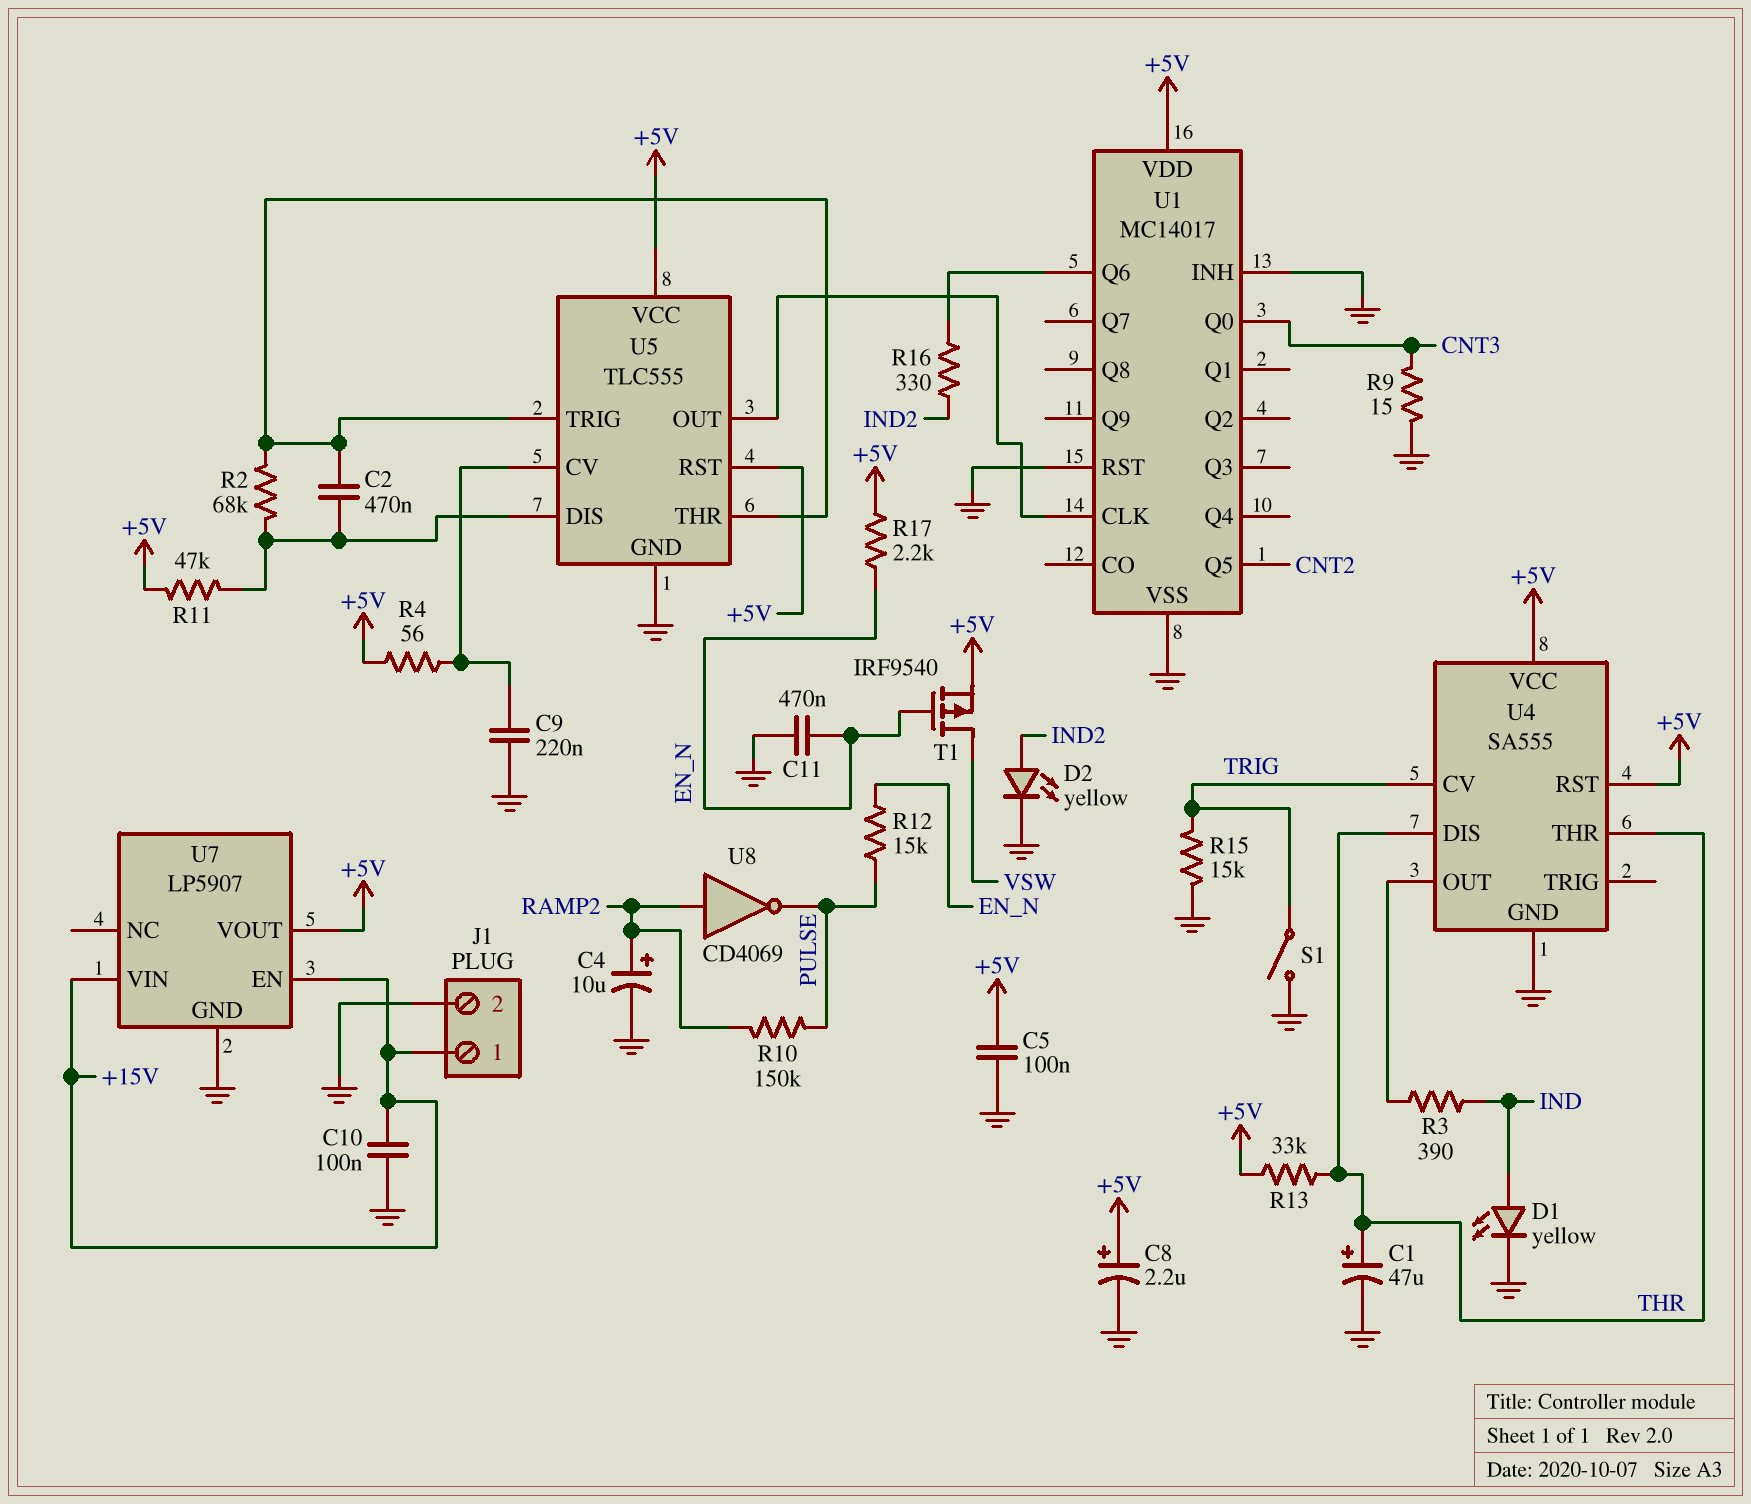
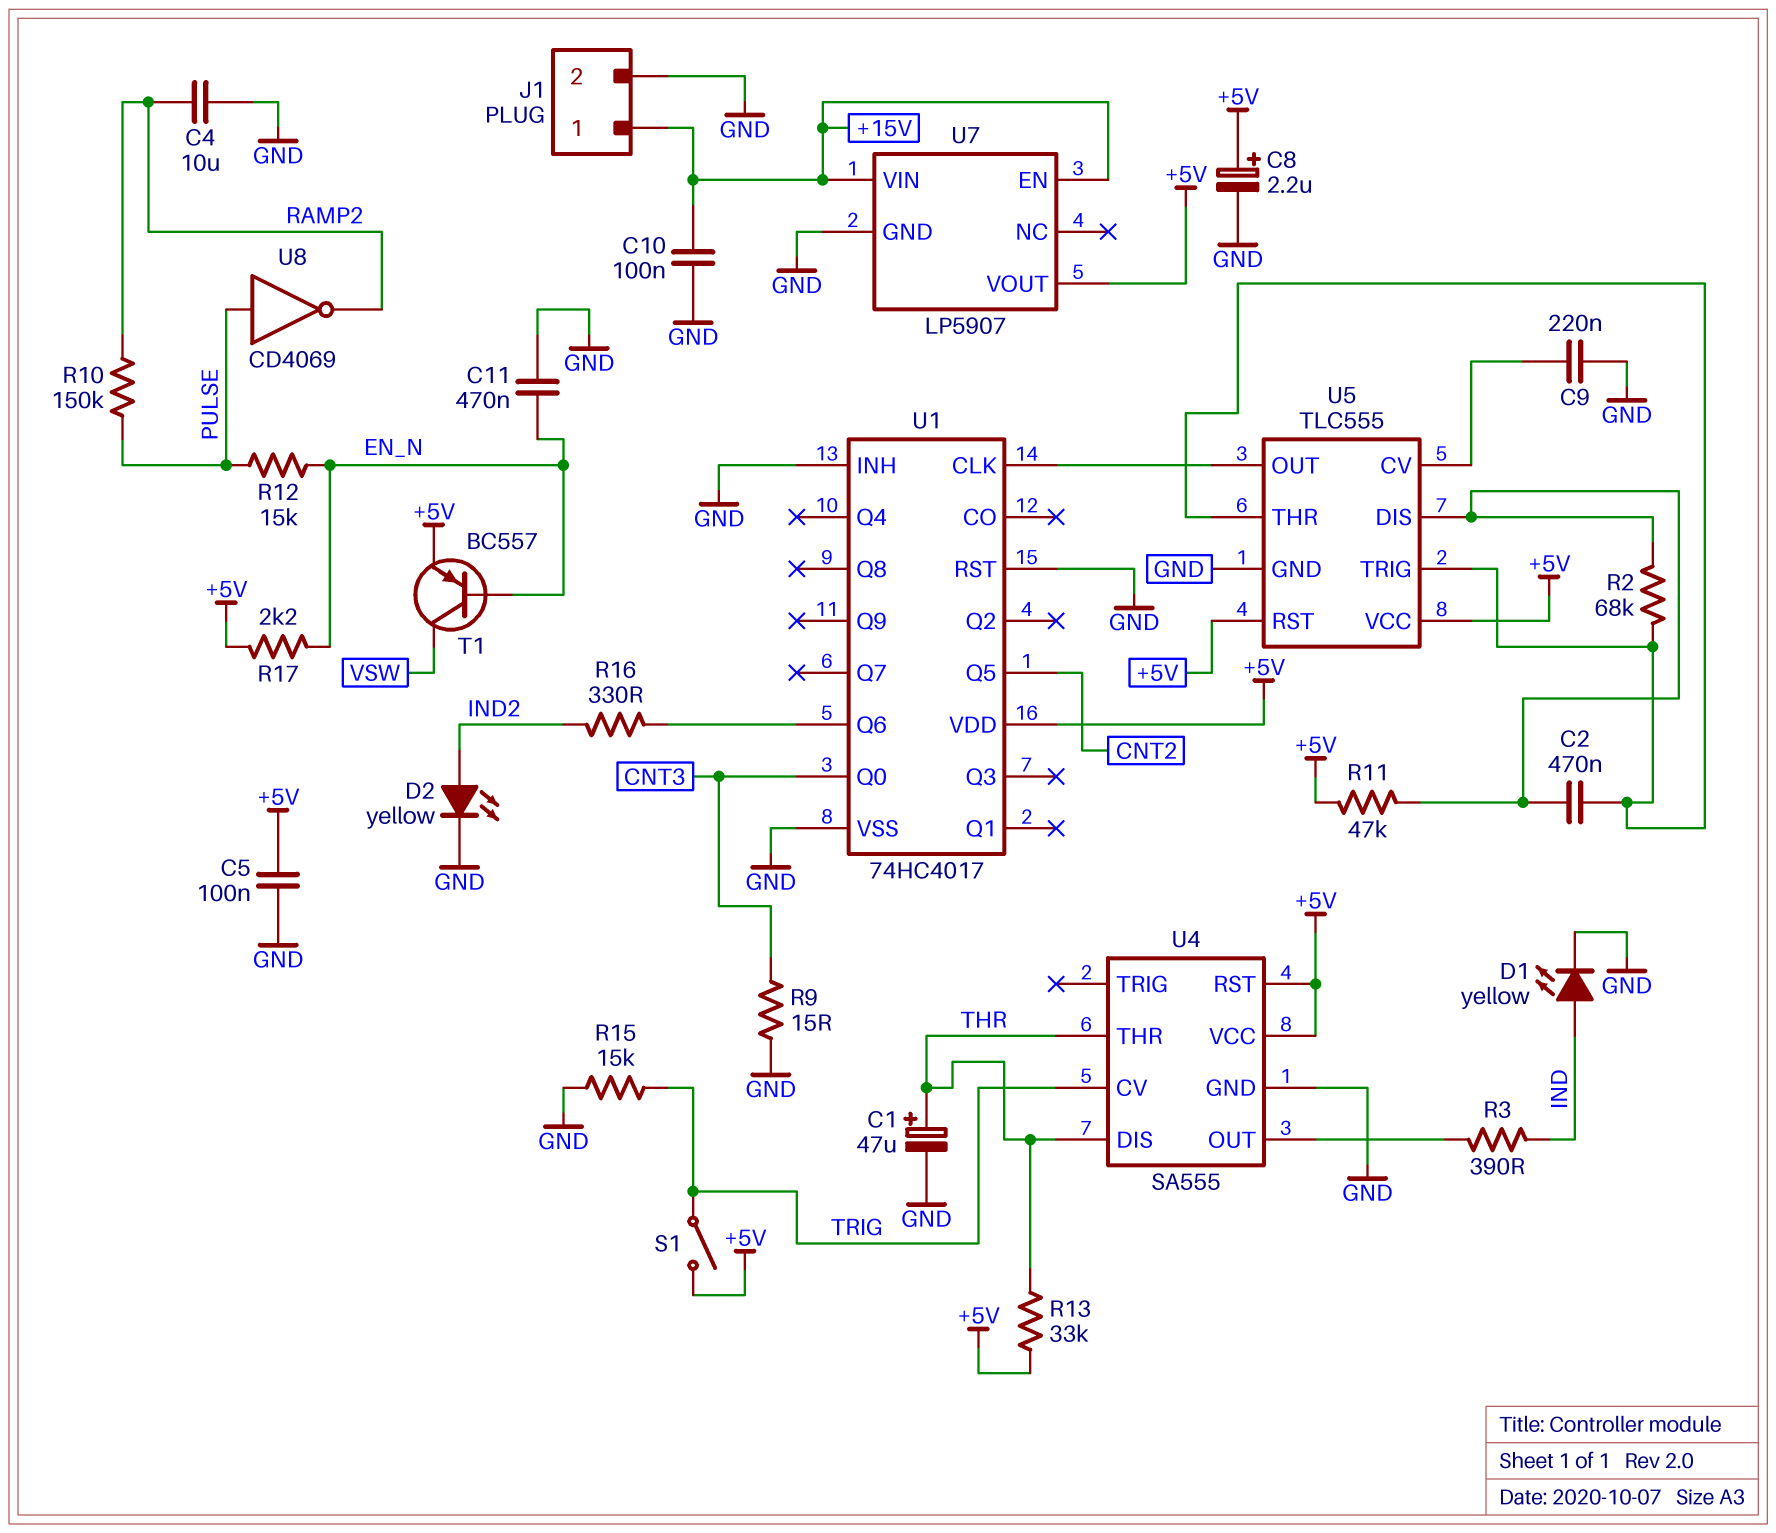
C4: 10uF (plus RAMP2, minus GND) -> 10uF (GND, RAMP2)
R4: 56 (+5V, U5/CV) -> none
S1: switch (GND, TRIG) -> switch (+5V, TRIG)
T1: PMOS IRF9540 (G EN_N, D VSW, S +5V) -> PNP BC557 (B EN_N, C VSW, E +5V)
U1: MC14017 -> 74HC4017
U8: NOT CD4069 (in RAMP2, out PULSE) -> NOT CD4069 (in PULSE, out RAMP2)

